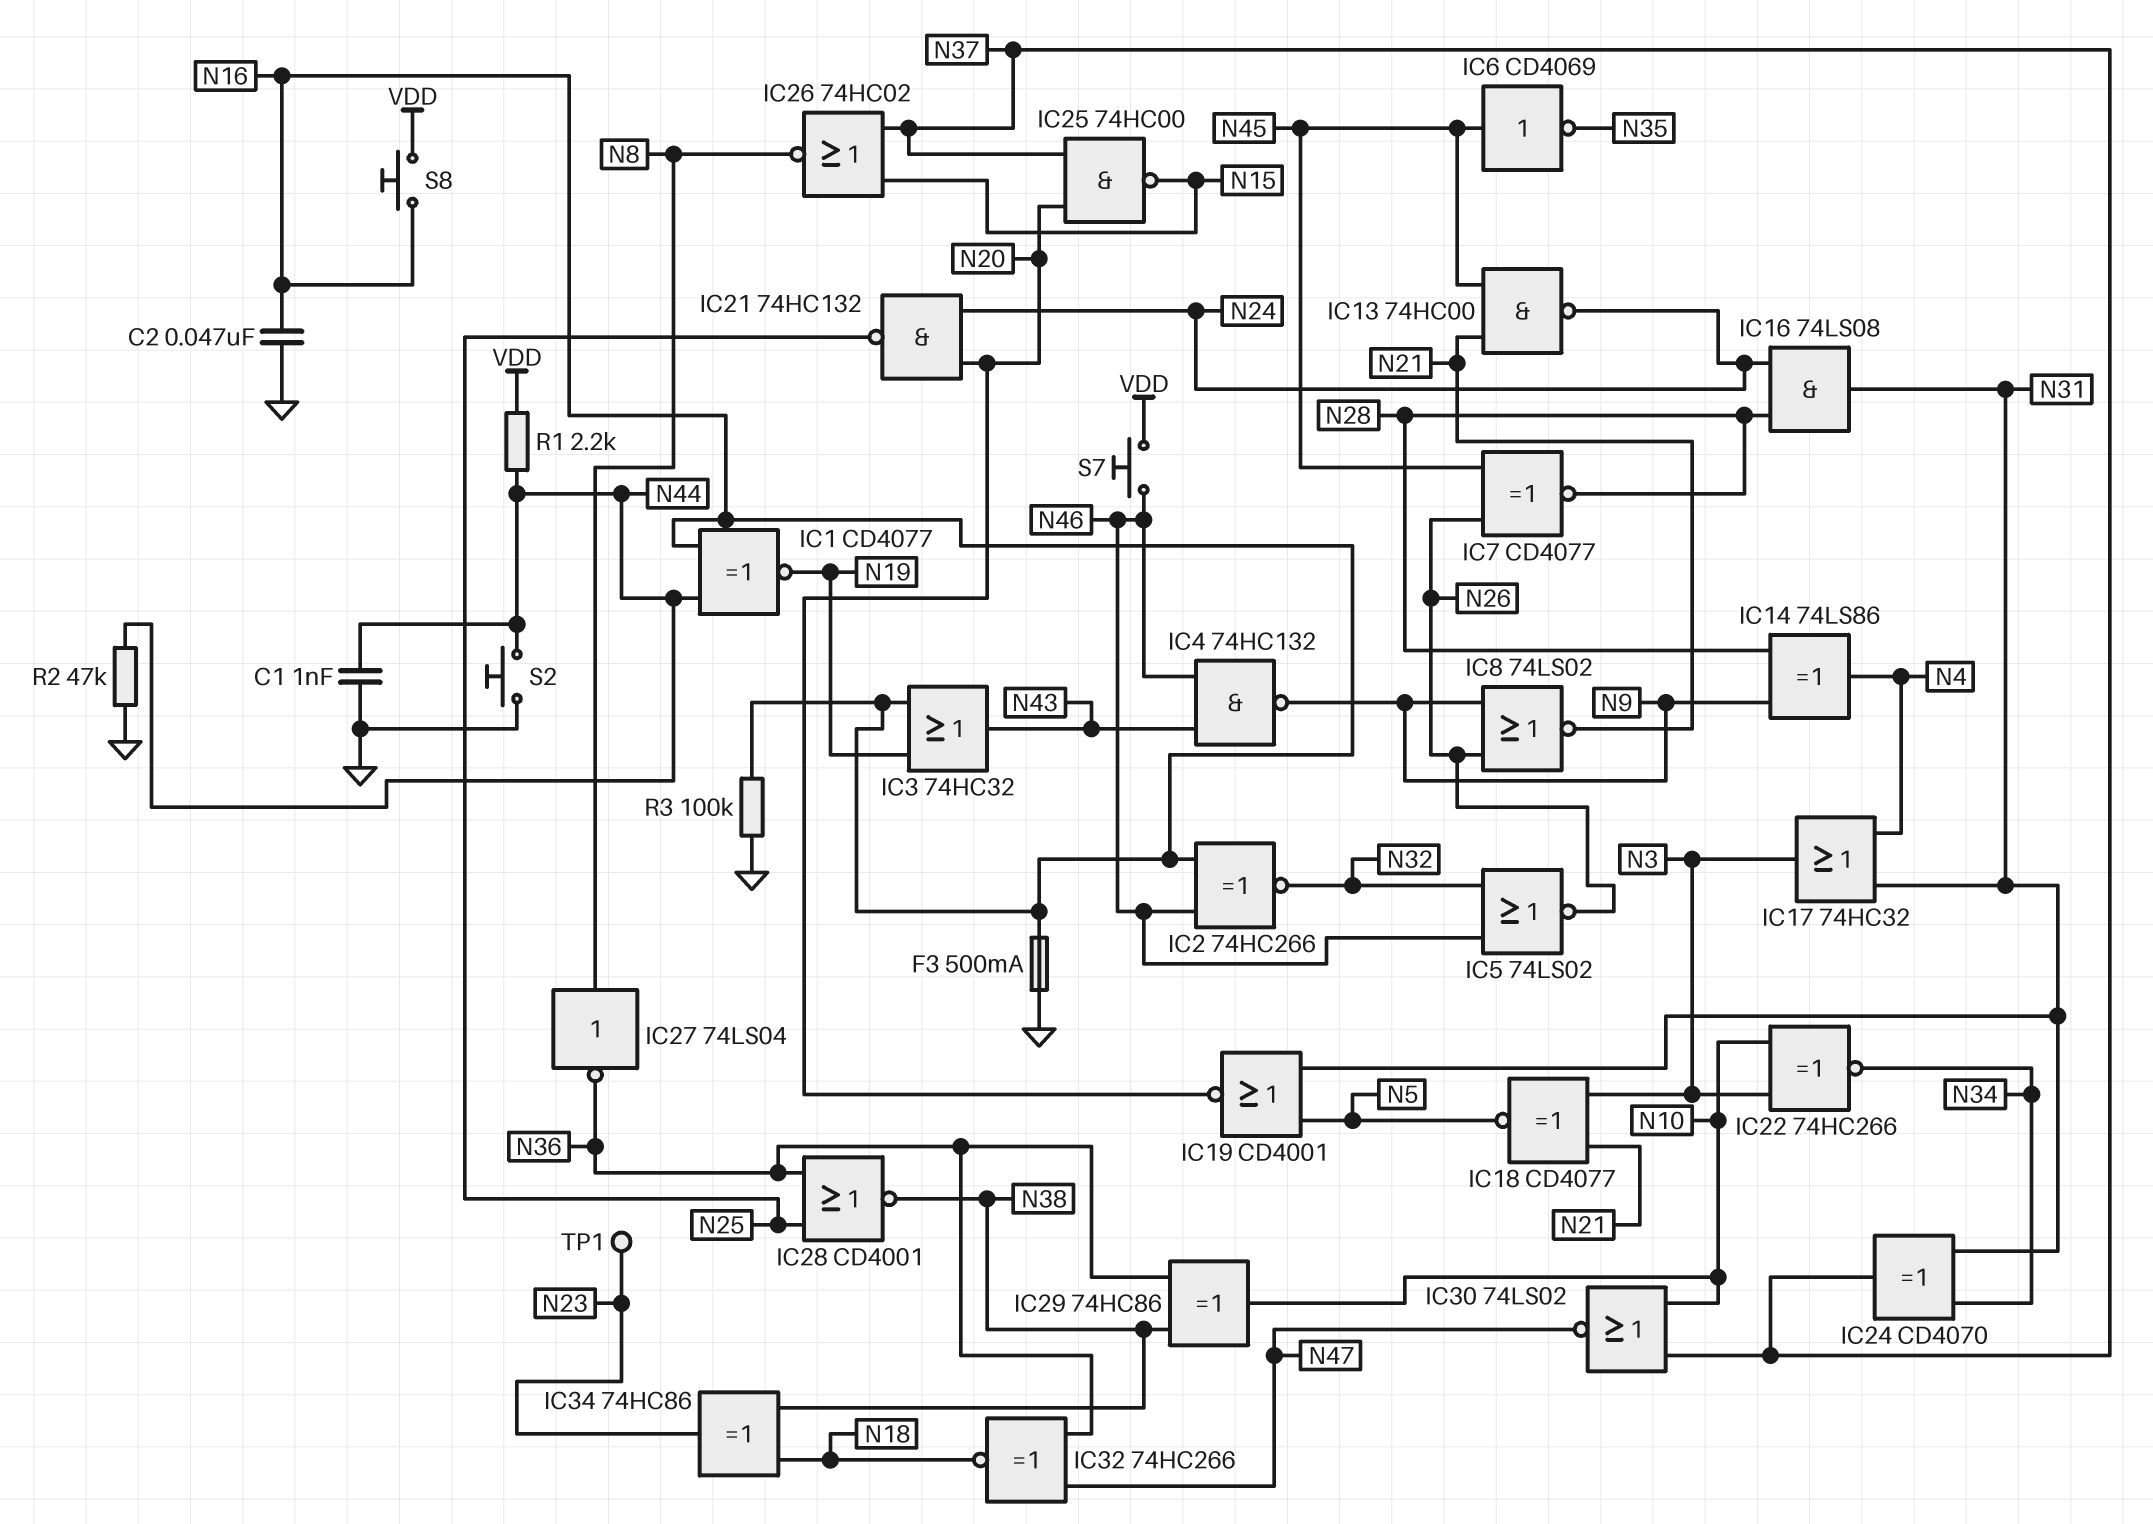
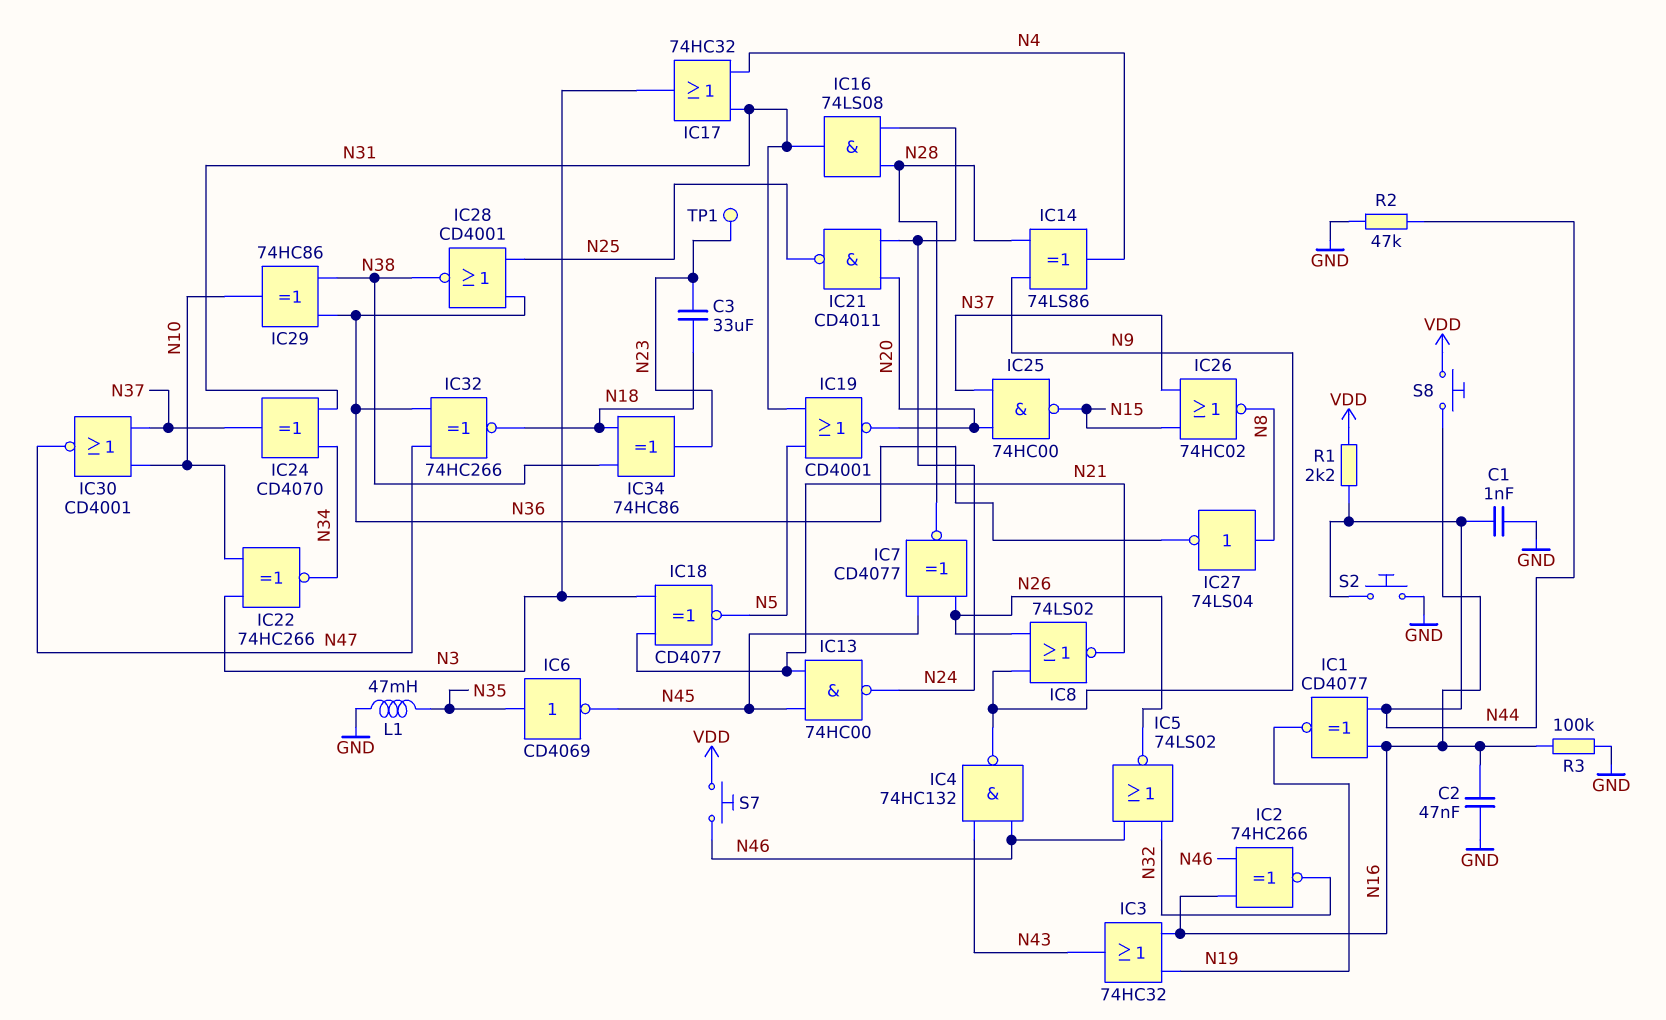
C3: none -> 33uF (N18, N23)
F3: 500mA (GND, N16) -> none
IC6: NOT CD4069 (in N45, out N35) -> NOT CD4069 (in N35, out N45)
IC21: NAND 74HC132 (in N20, in N24, out N25) -> NAND CD4011 (in N20, in N24, out N25)
IC30: NOR 74LS02 (in N10, in N37, out N47) -> NOR CD4001 (in N10, in N37, out N47)
L1: none -> 47mH (GND, N35)

